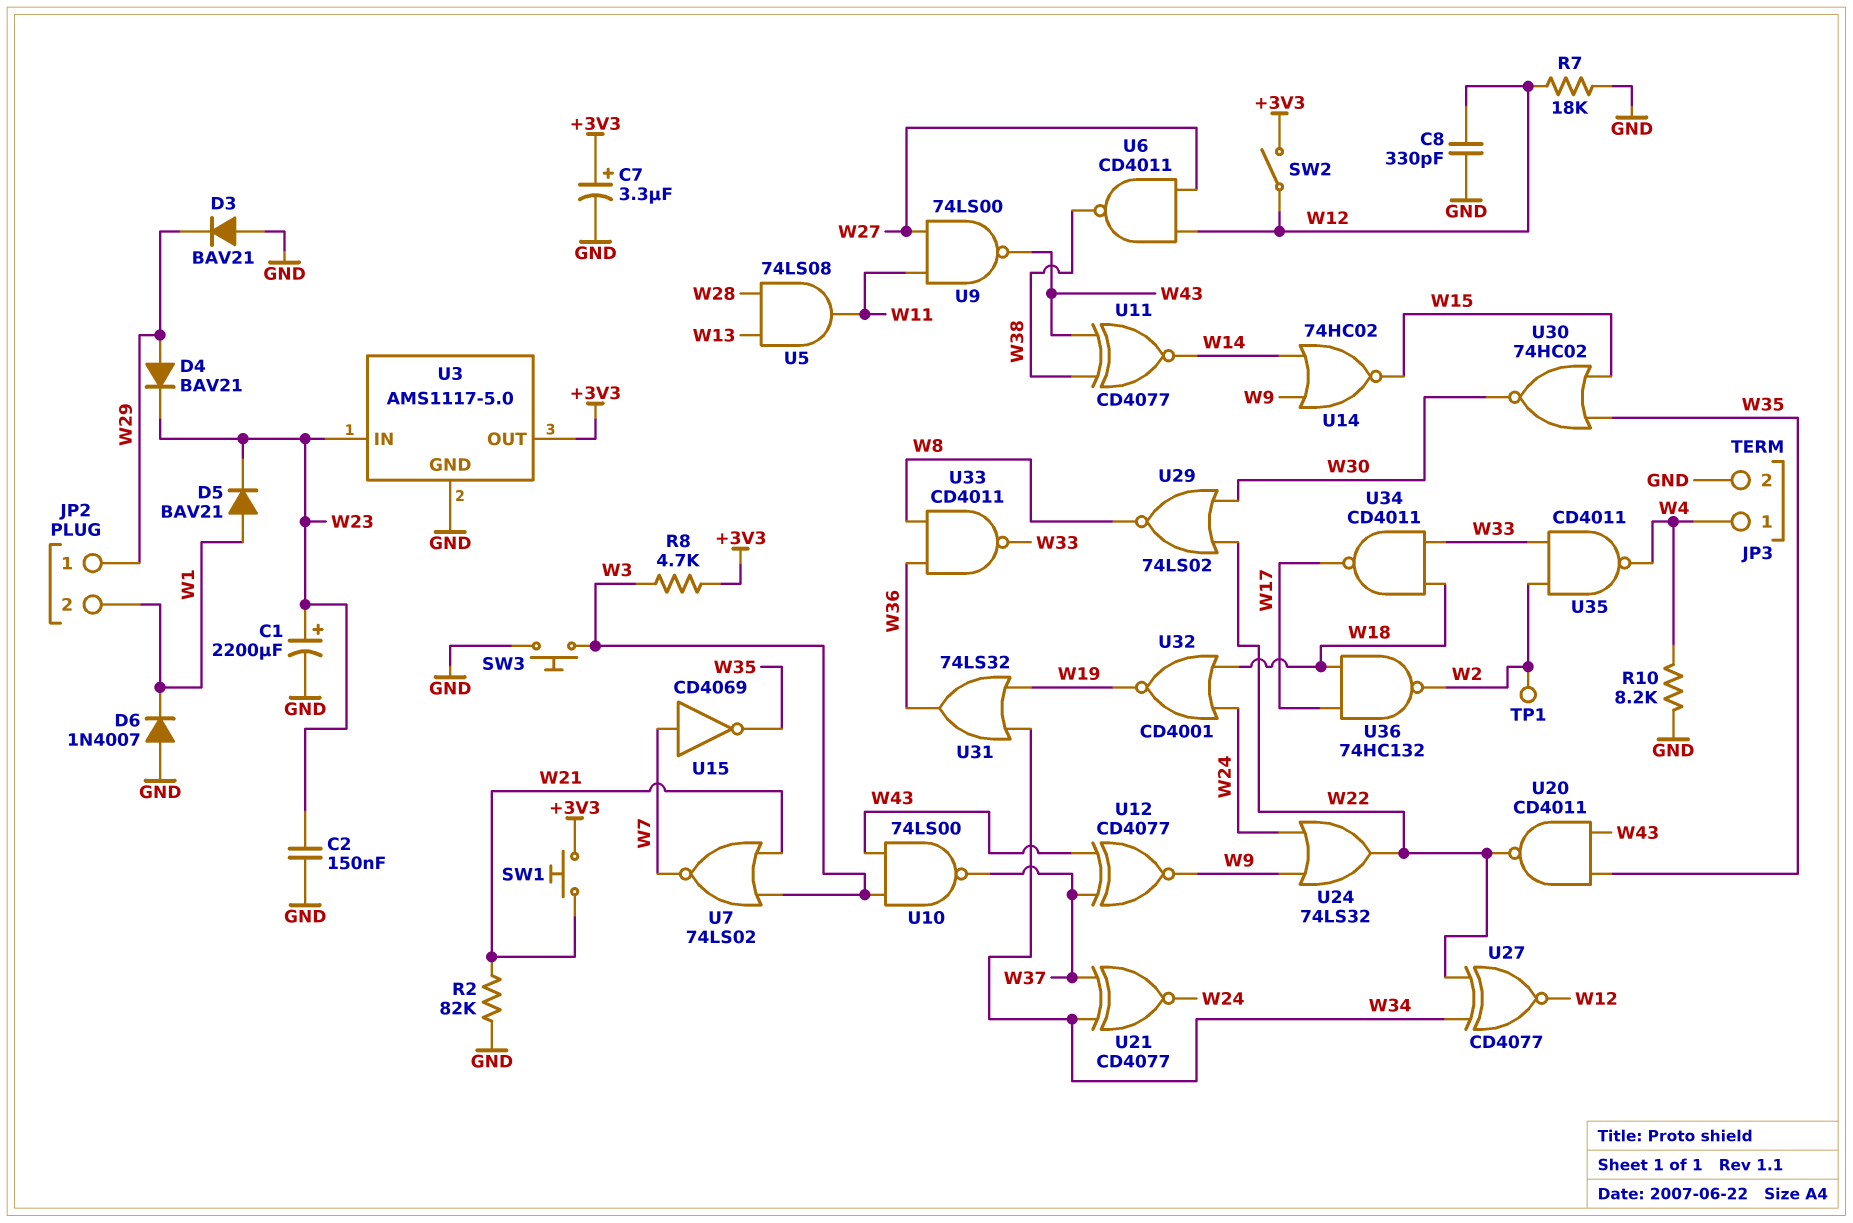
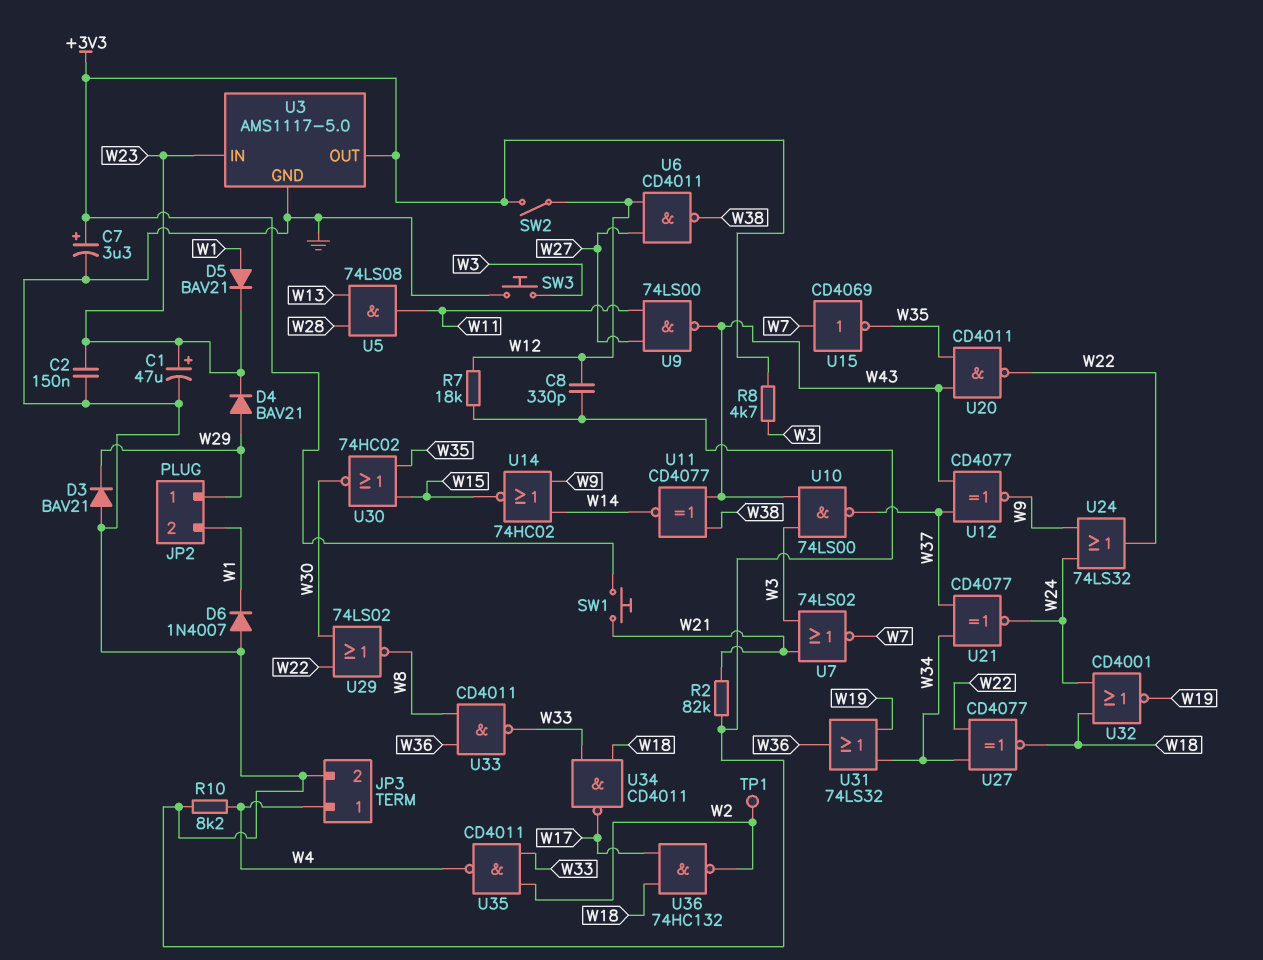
C1: 2200uF (plus W23, minus GND) -> 47uF (plus W23, minus GND)
U27: XNOR CD4077 (in W22, in W34, out W12) -> XNOR CD4077 (in W22, in W34, out W18)

